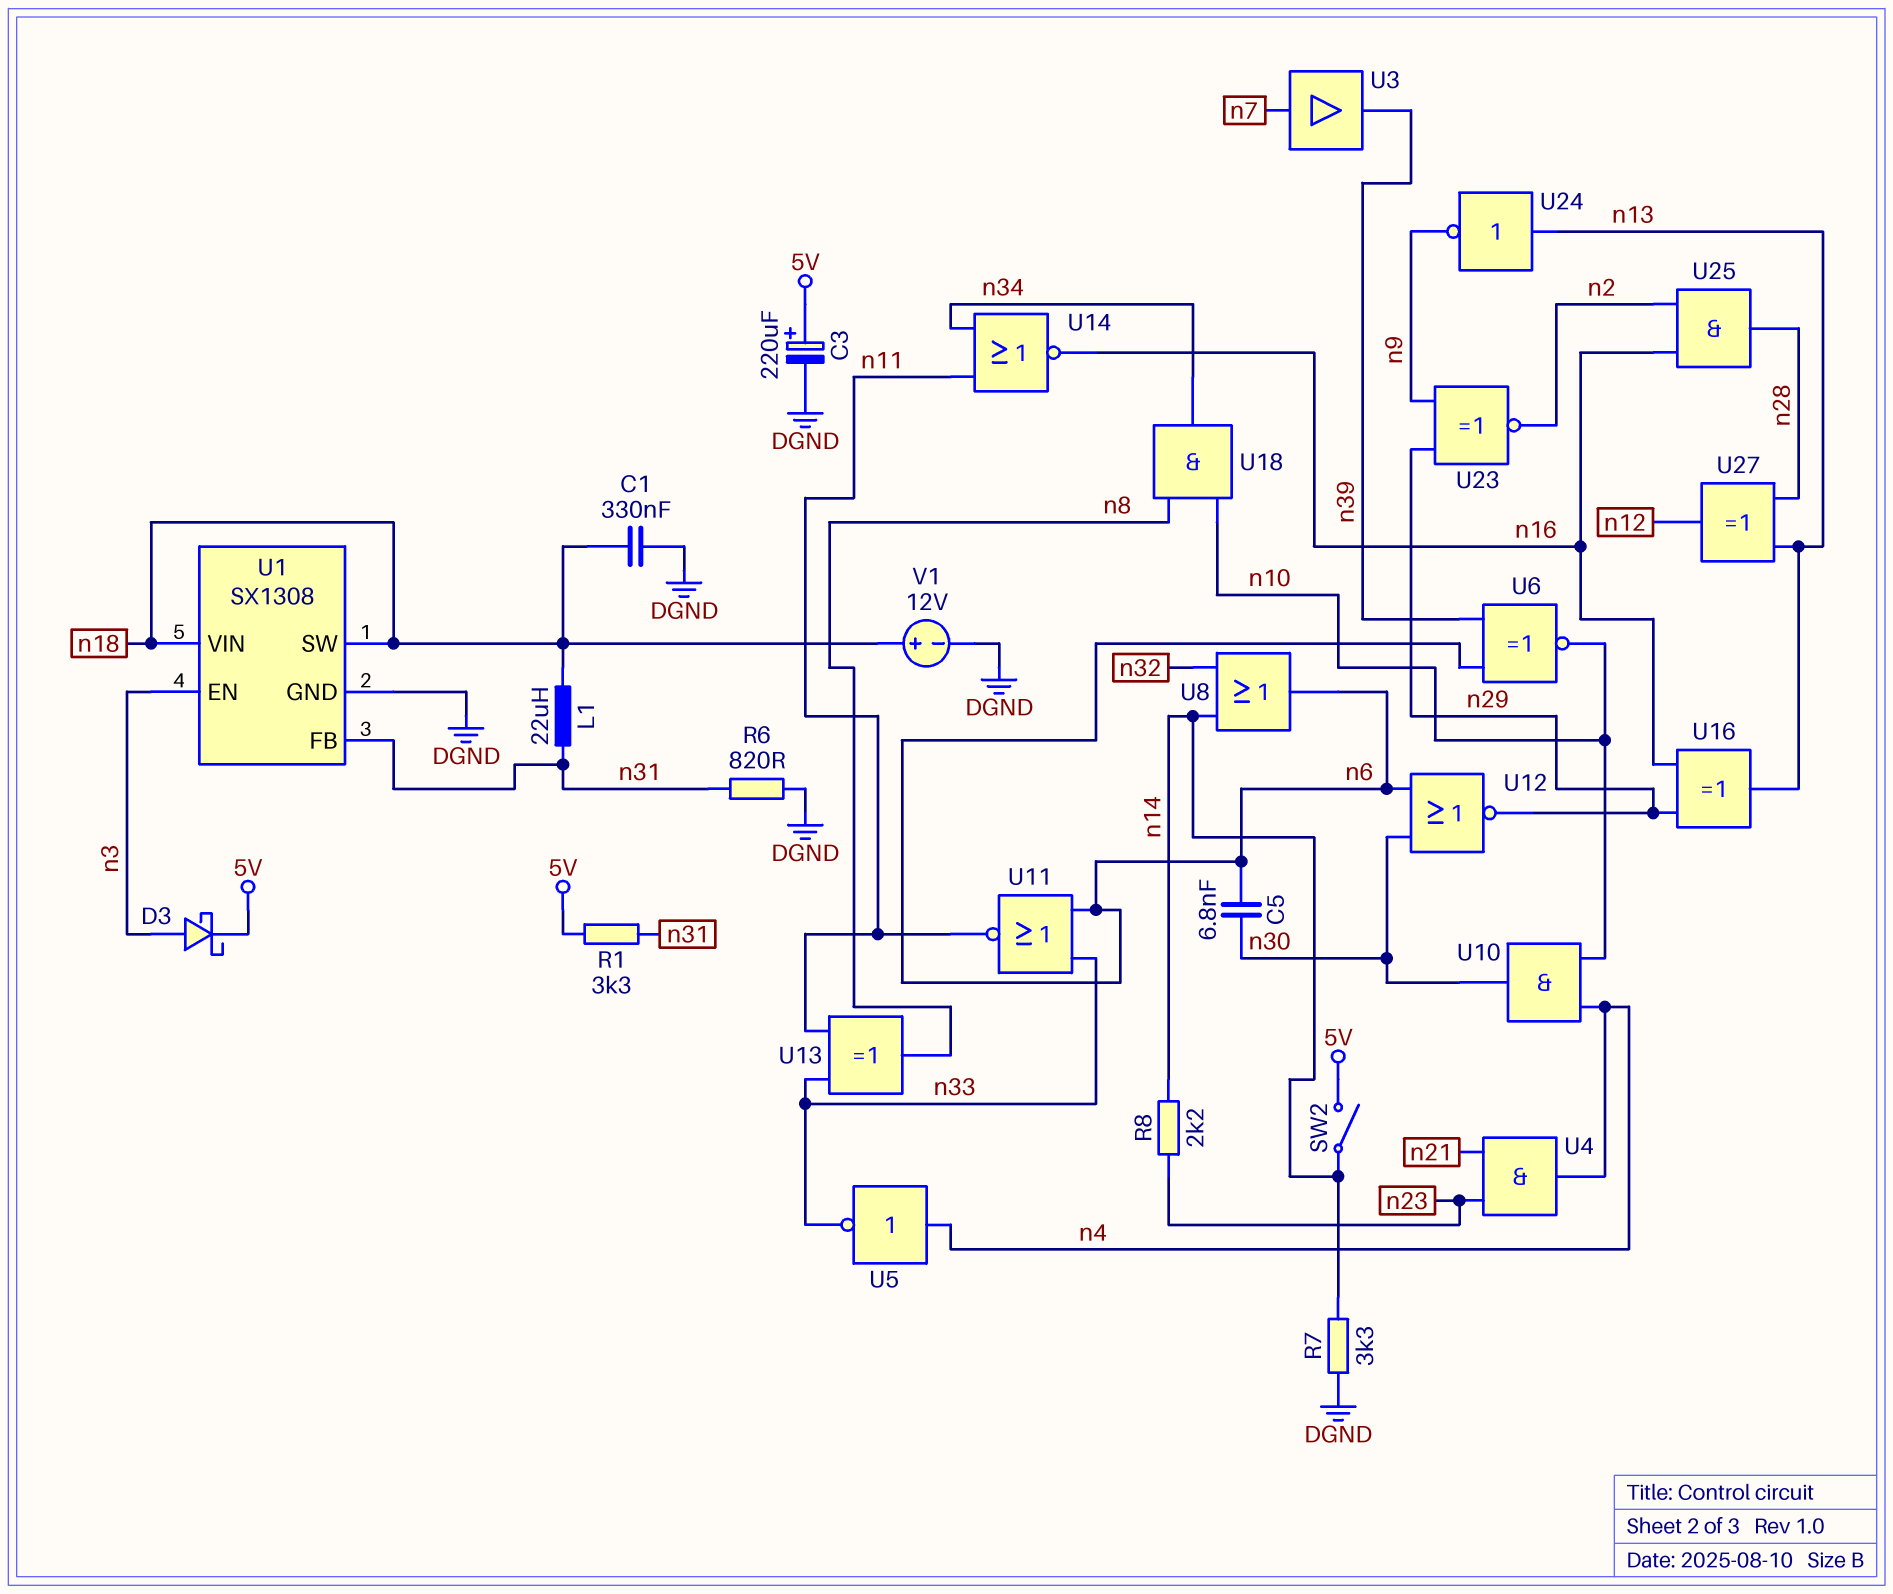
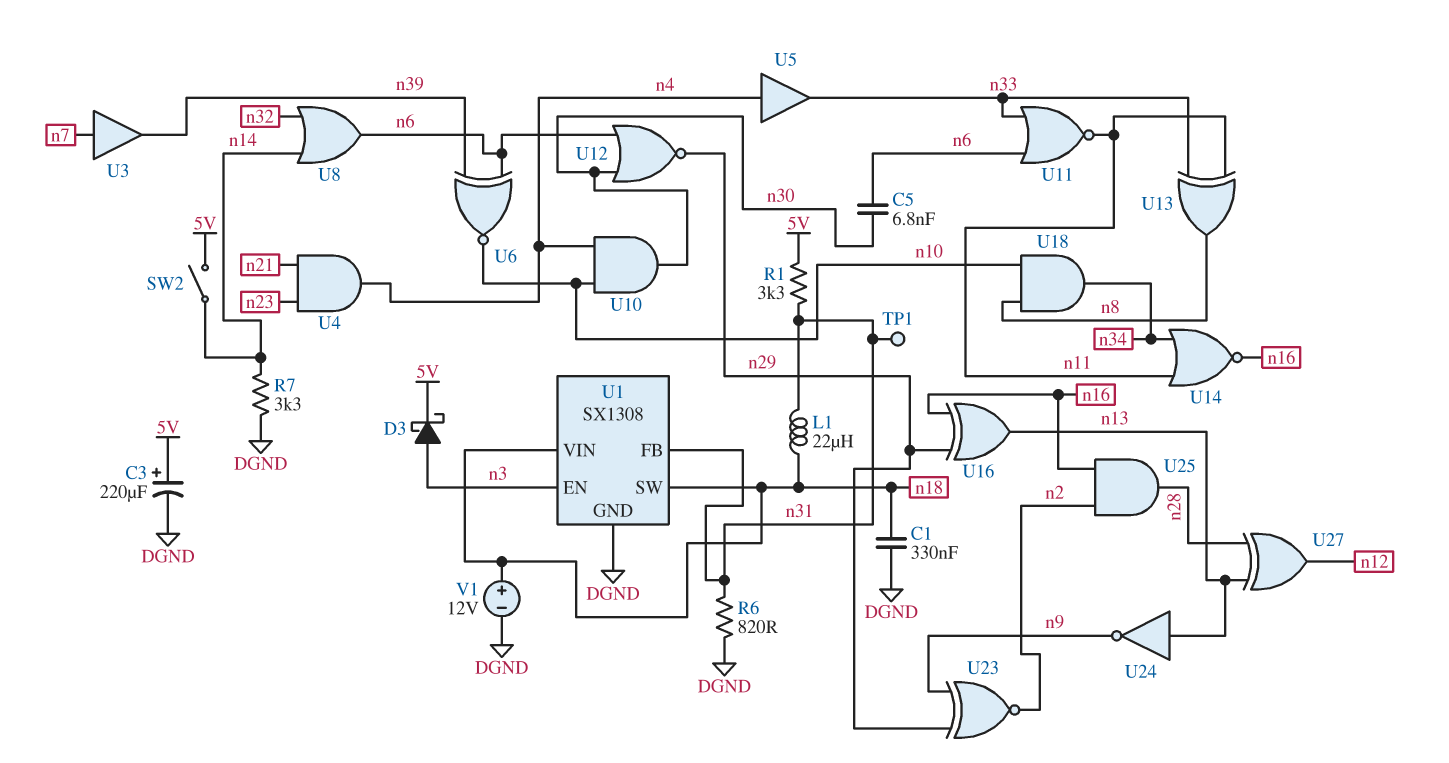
R8: 2.2k (n14, n23) -> none
TP1: none -> test point (n31)
U5: NOT (in n4, out n33) -> buffer (in n4, out n33)

